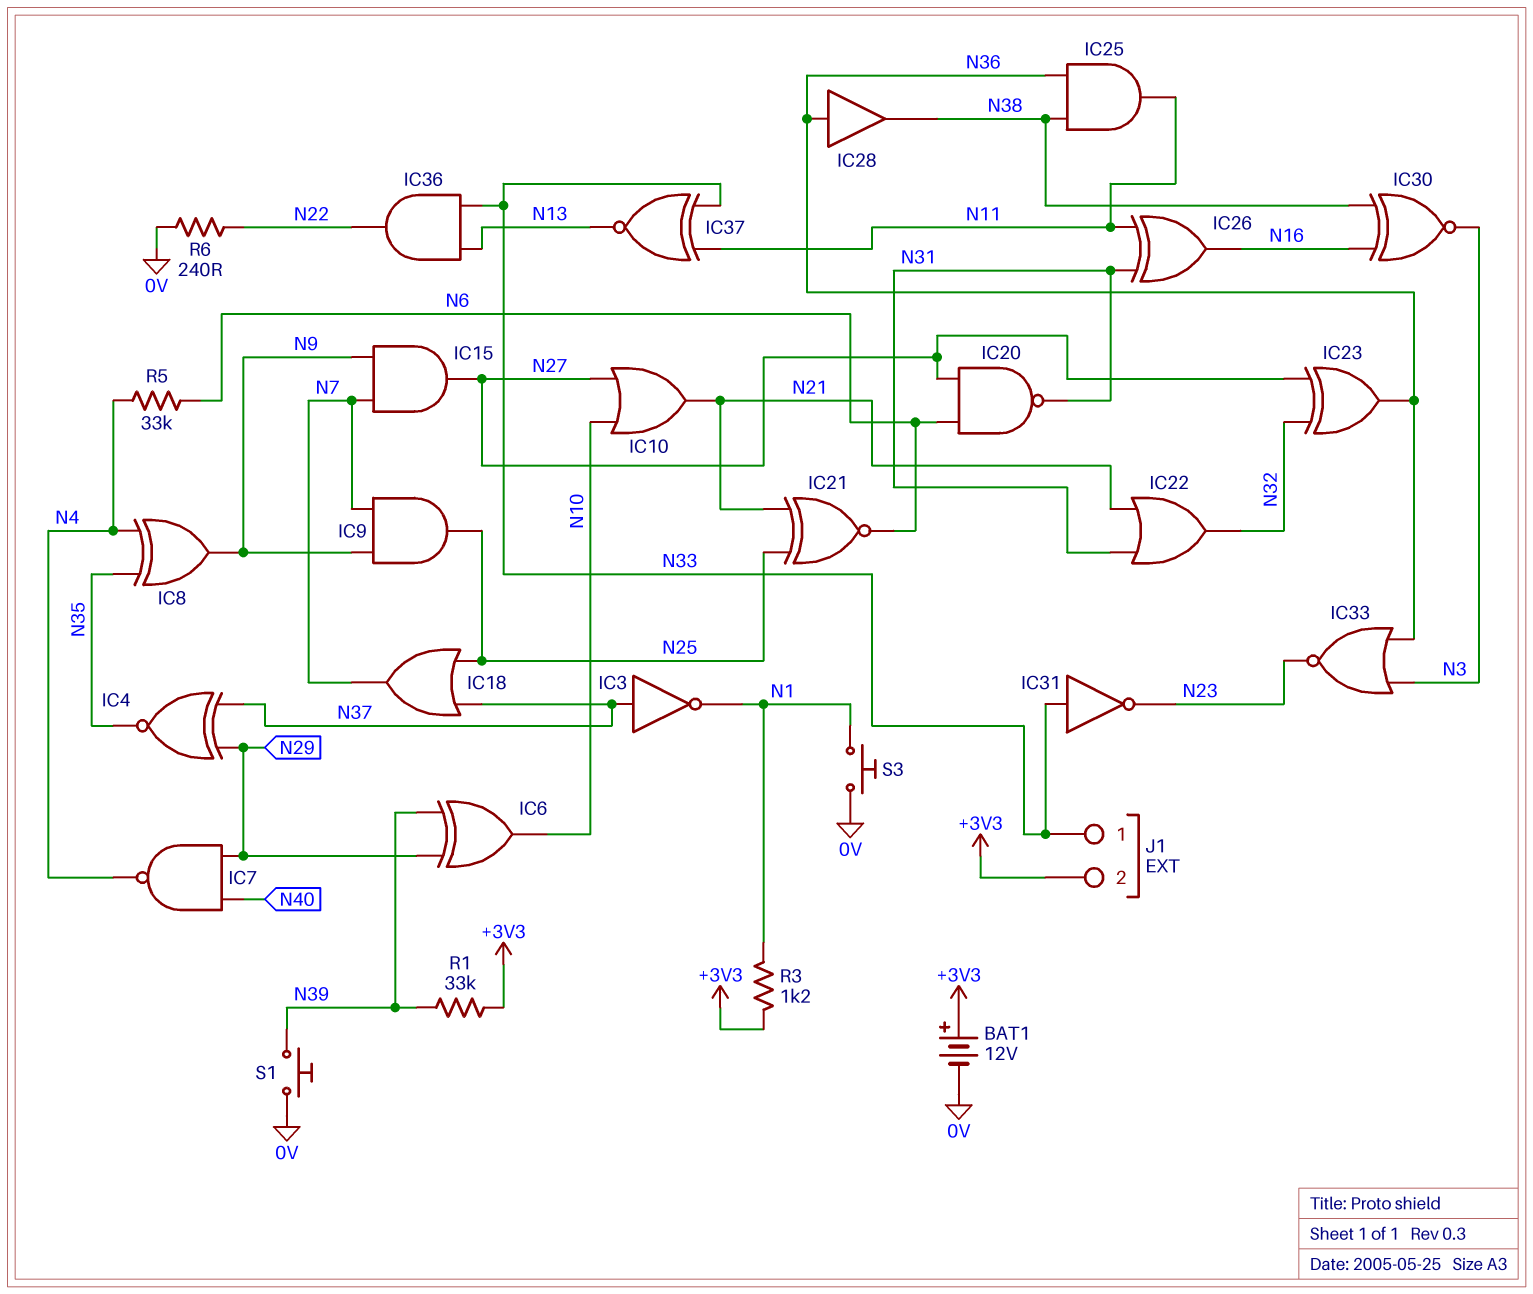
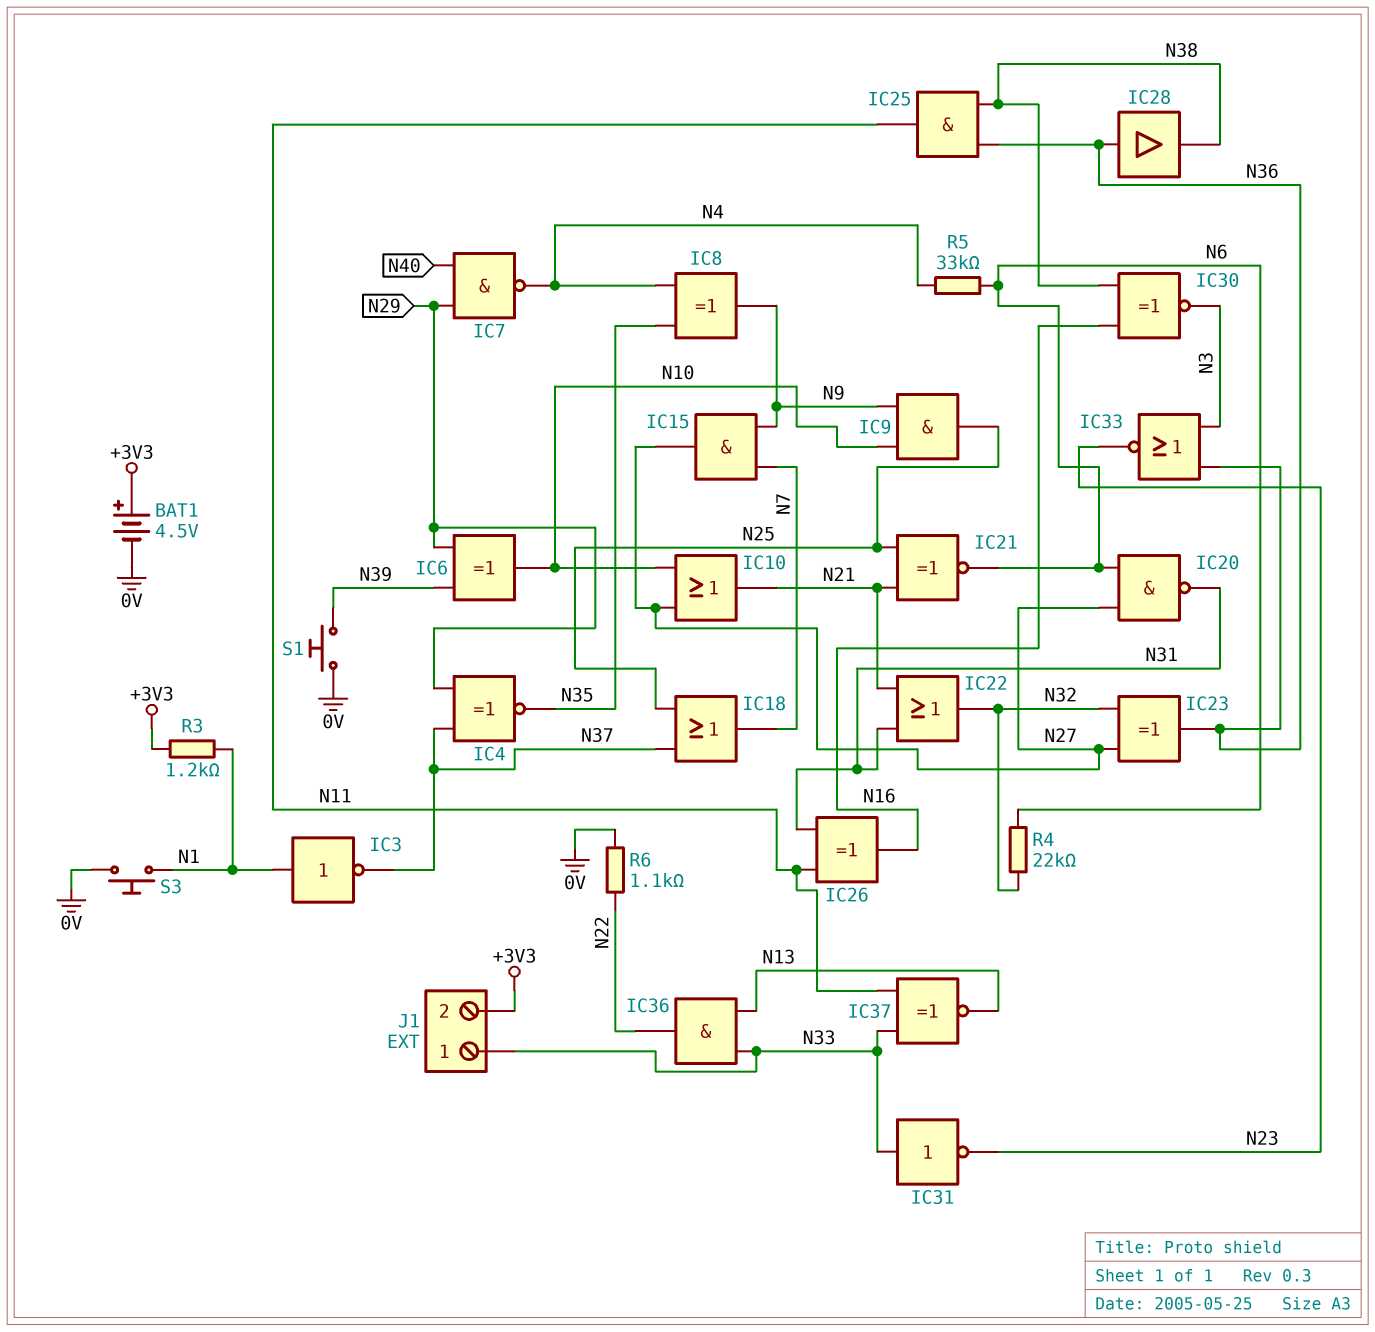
BAT1: 12V (plus +3V3, minus 0V) -> 4.5V (plus +3V3, minus 0V)
IC3: NOT (in N37, out N1) -> NOT (in N1, out N37)
IC9: AND (in N7, in N9, out N25) -> AND (in N9, in N10, out N25)
R1: 33k (+3V3, N39) -> none
R4: none -> 22k (N6, N32)
R6: 240 (0V, N22) -> 1.1k (0V, N22)

